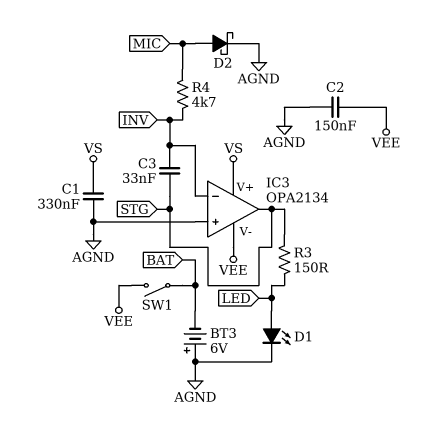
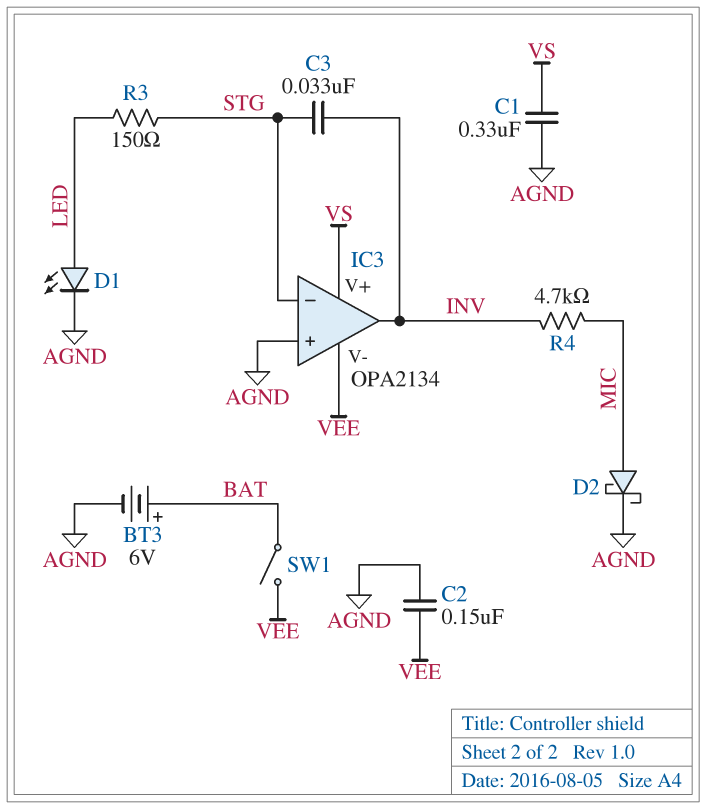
BT3: 6V (plus AGND, minus BAT) -> 6V (plus BAT, minus AGND)
IC3 pin in-: INV -> STG
IC3 pin out: STG -> INV

